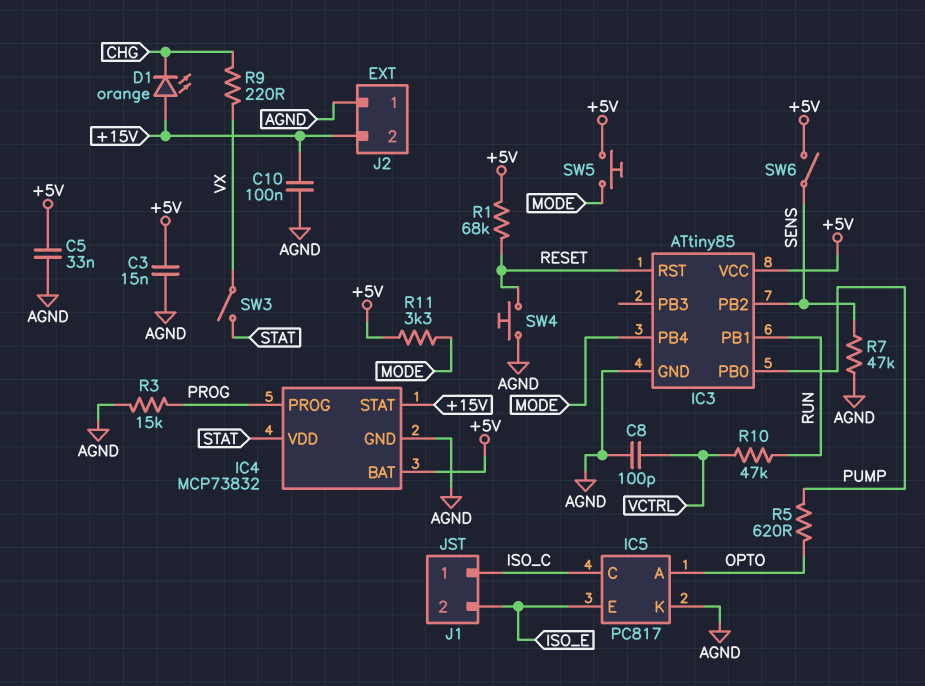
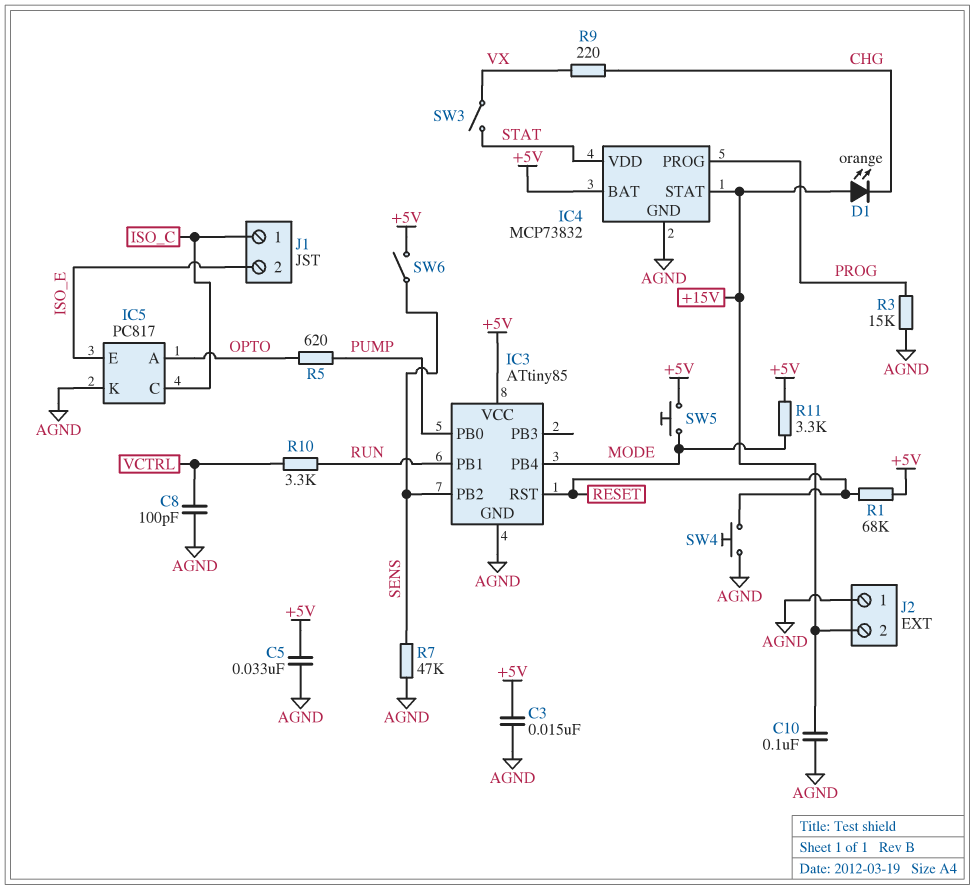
R10: 47k (RUN, VCTRL) -> 3.3k (RUN, VCTRL)

